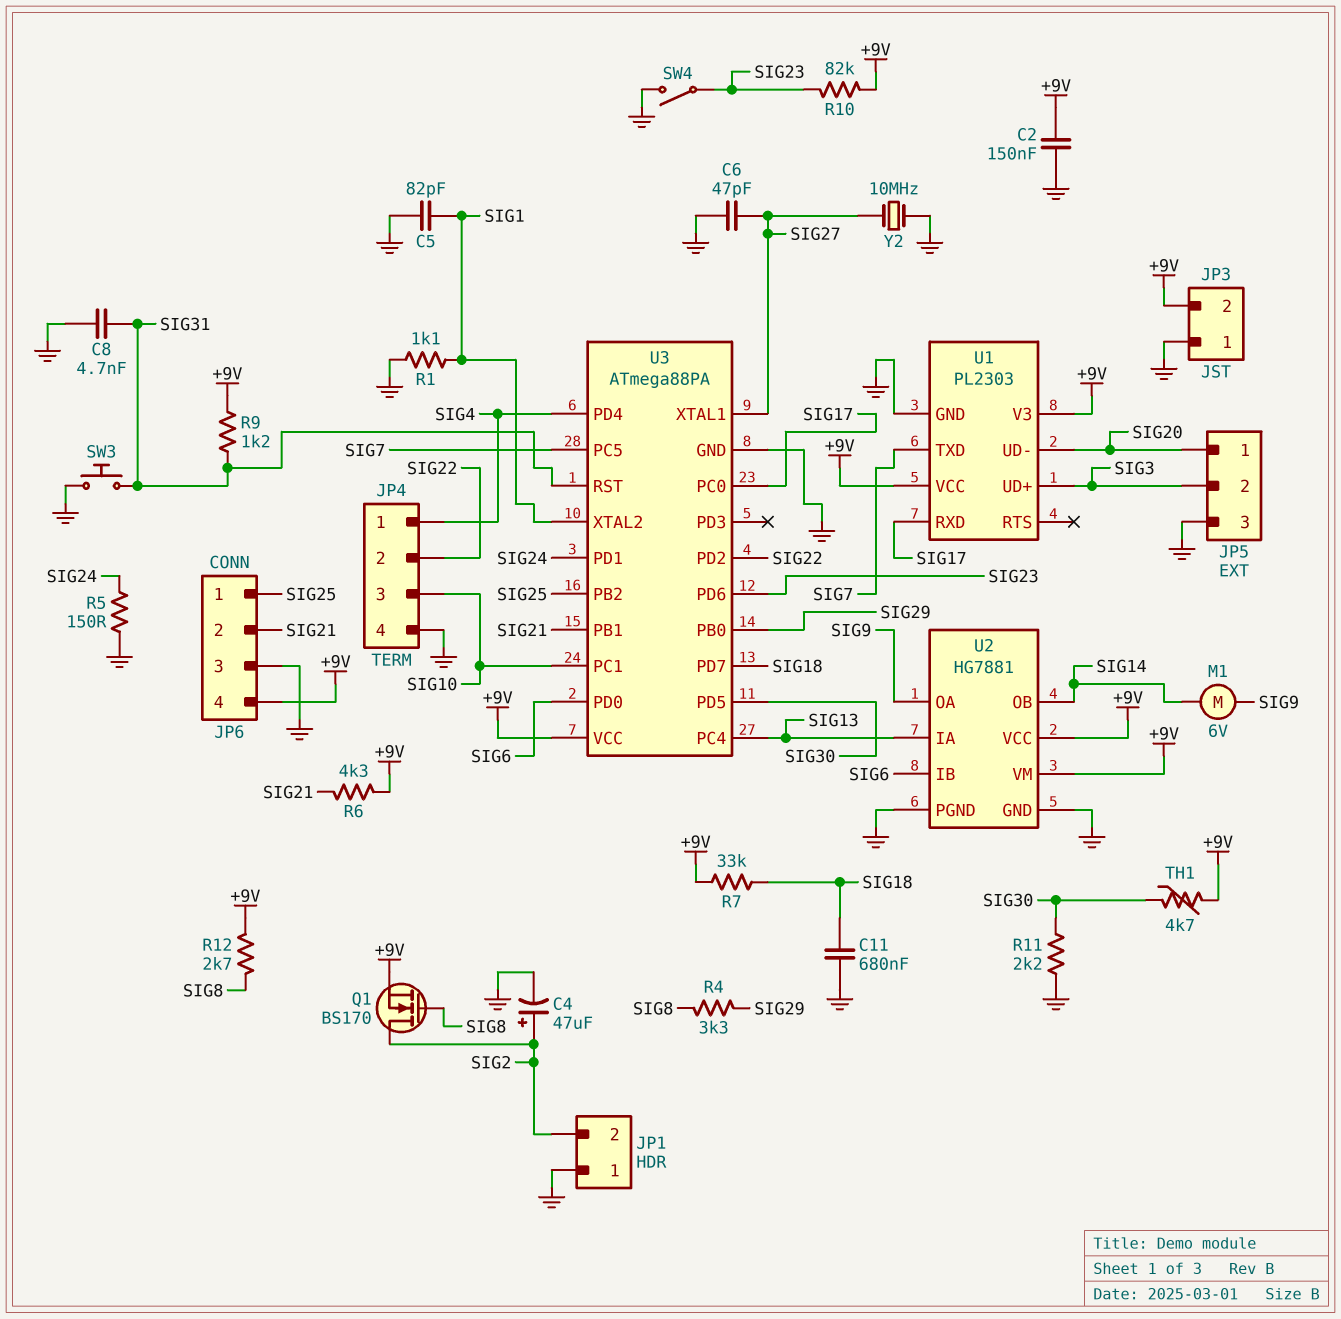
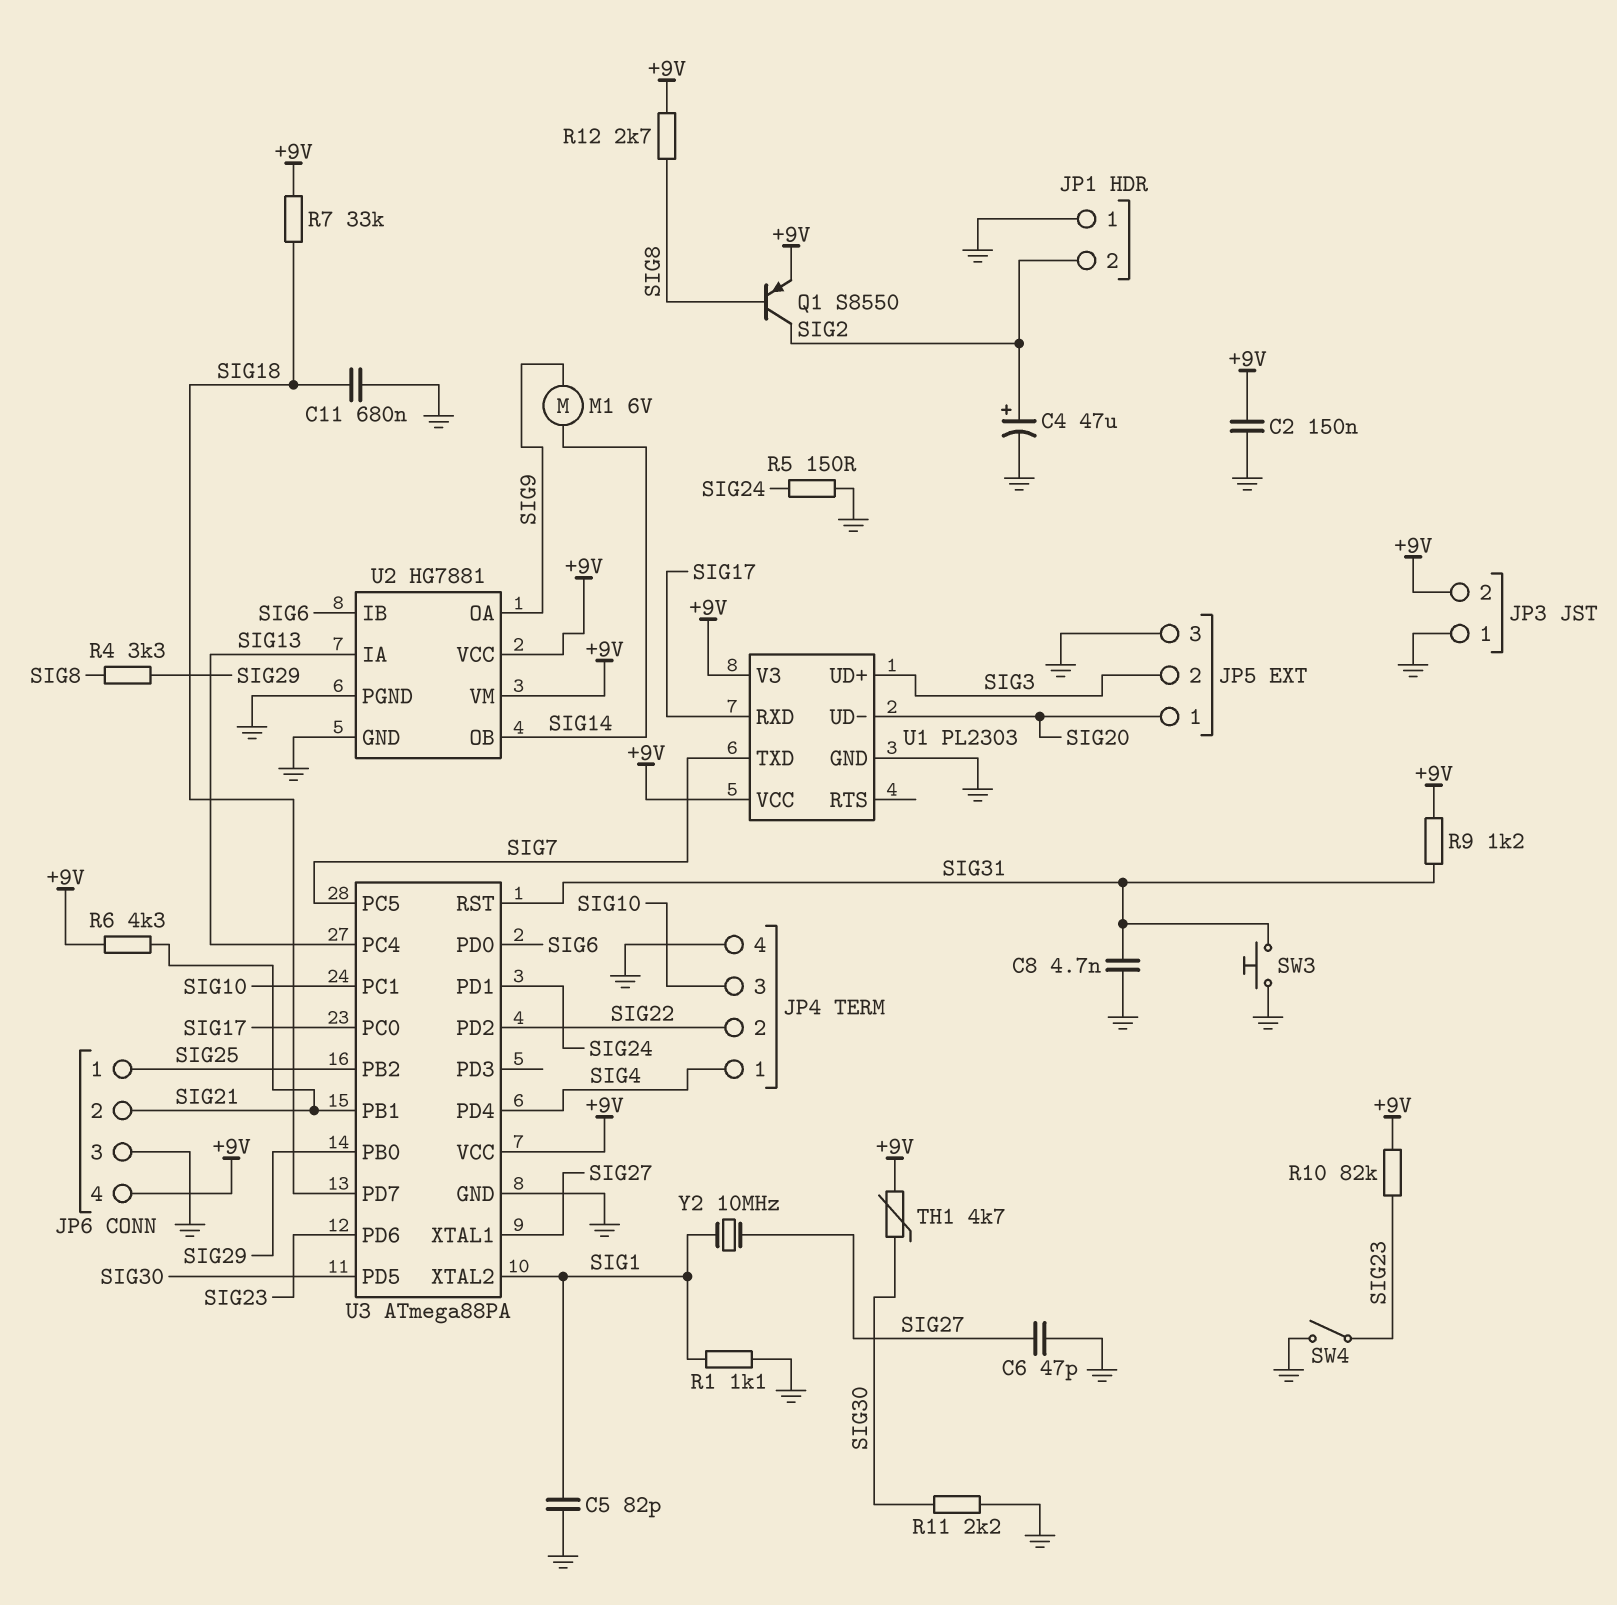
Q1: NMOS BS170 (G SIG8, D SIG2, S +9V) -> PNP S8550 (B SIG8, C SIG2, E +9V)
Y2: 10MHz (GND, SIG27) -> 10MHz (SIG1, SIG27)

